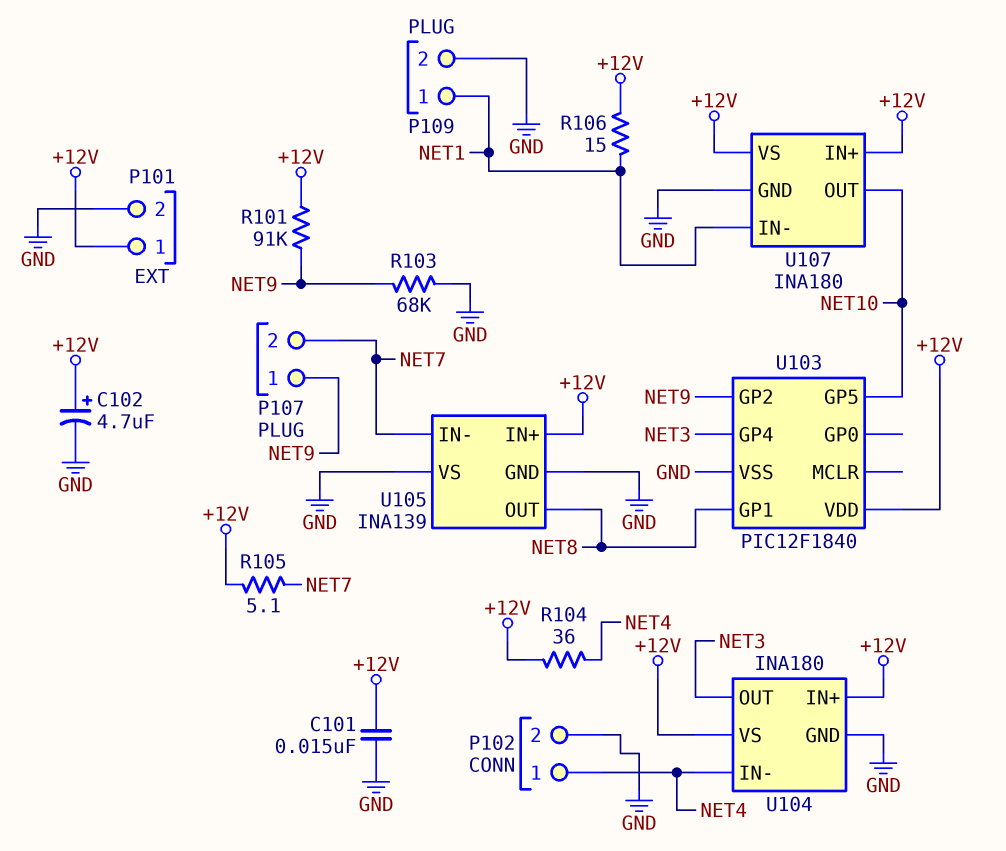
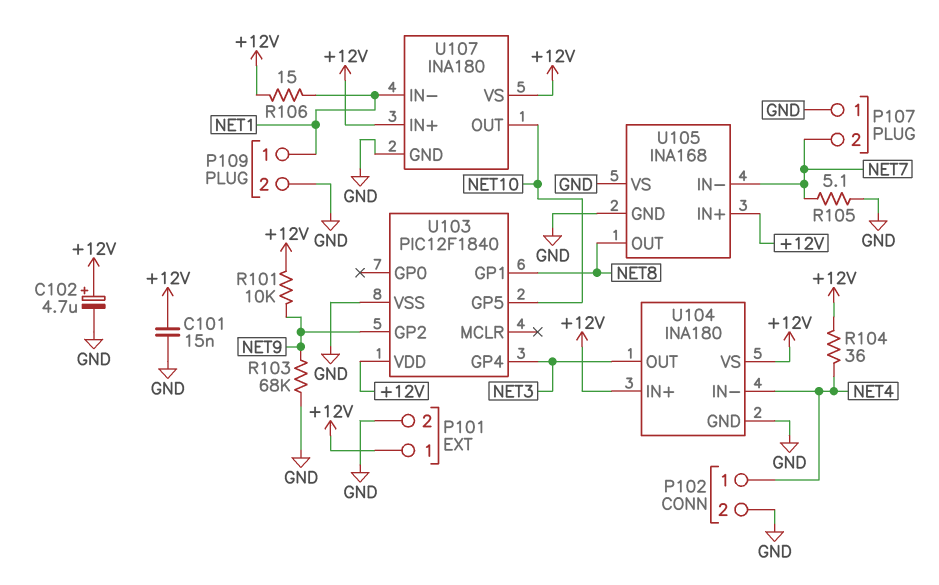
P107 pin 1: NET9 -> GND
R101: 91k (+12V, NET9) -> 10k (+12V, NET9)
R105: 5.1 (+12V, NET7) -> 5.1 (GND, NET7)
U105: INA139 -> INA168

